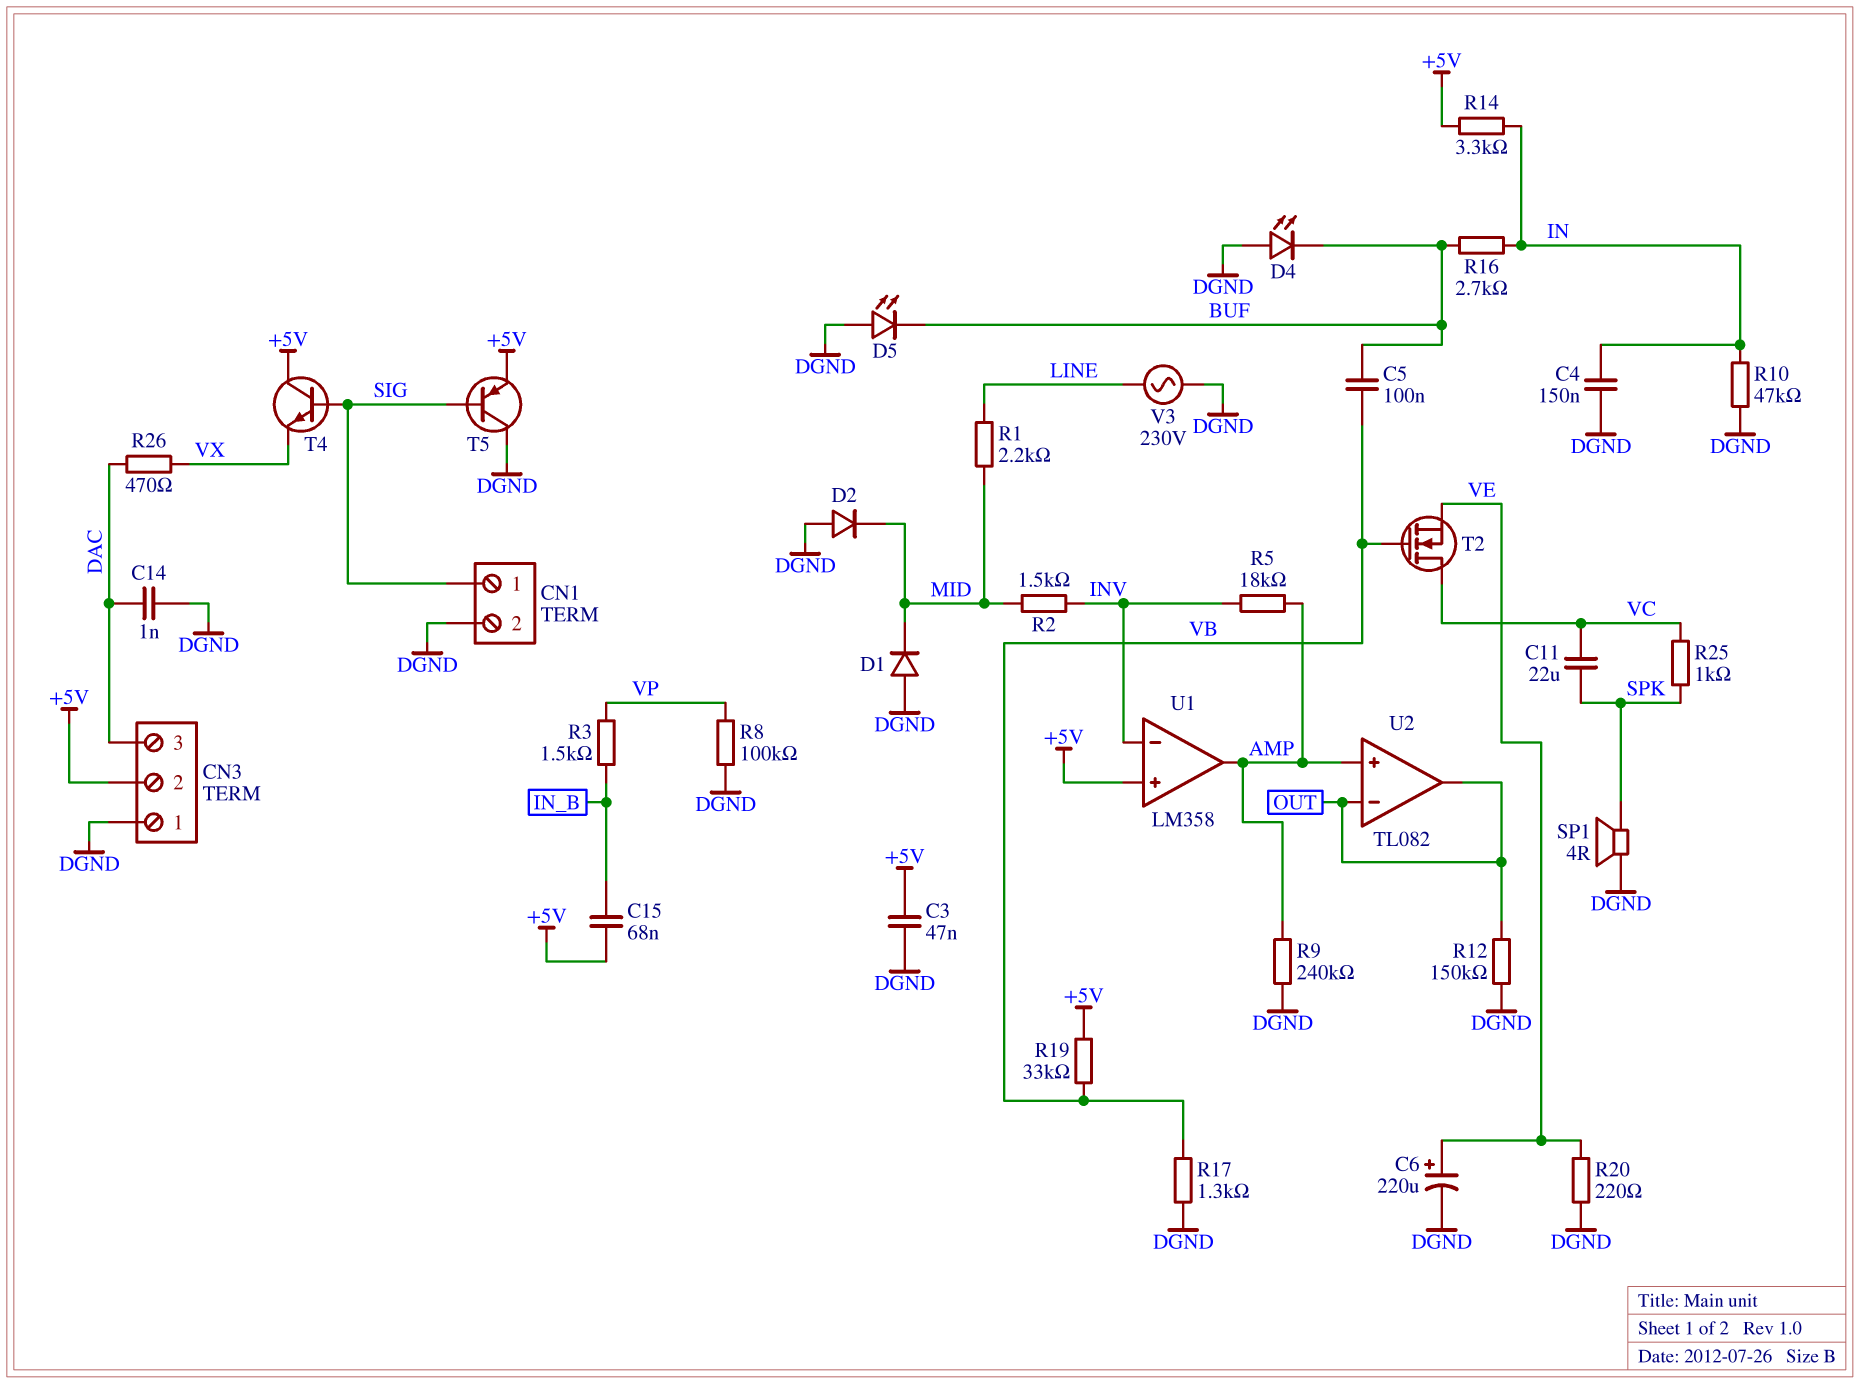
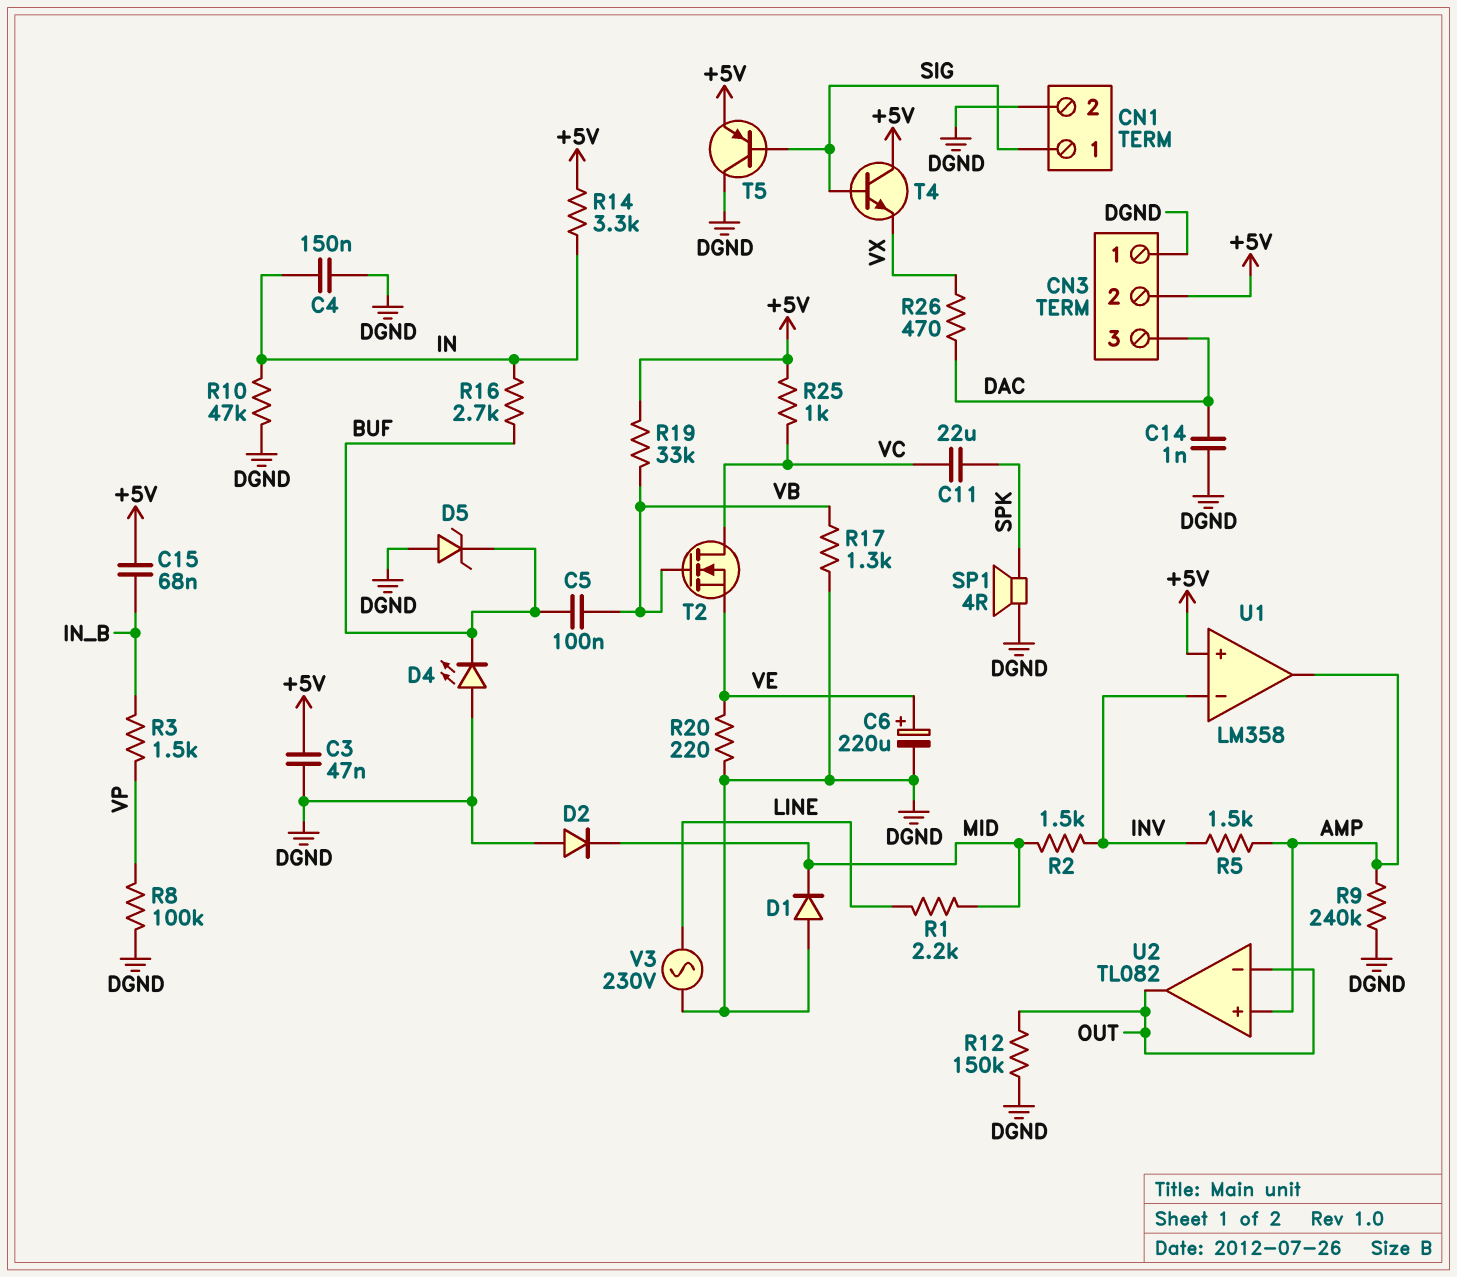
D5: LED (A DGND, K BUF) -> zener (A DGND, K BUF)
R5: 18k (AMP, INV) -> 1.5k (AMP, INV)
R25: 1k (SPK, VC) -> 1k (+5V, VC)

